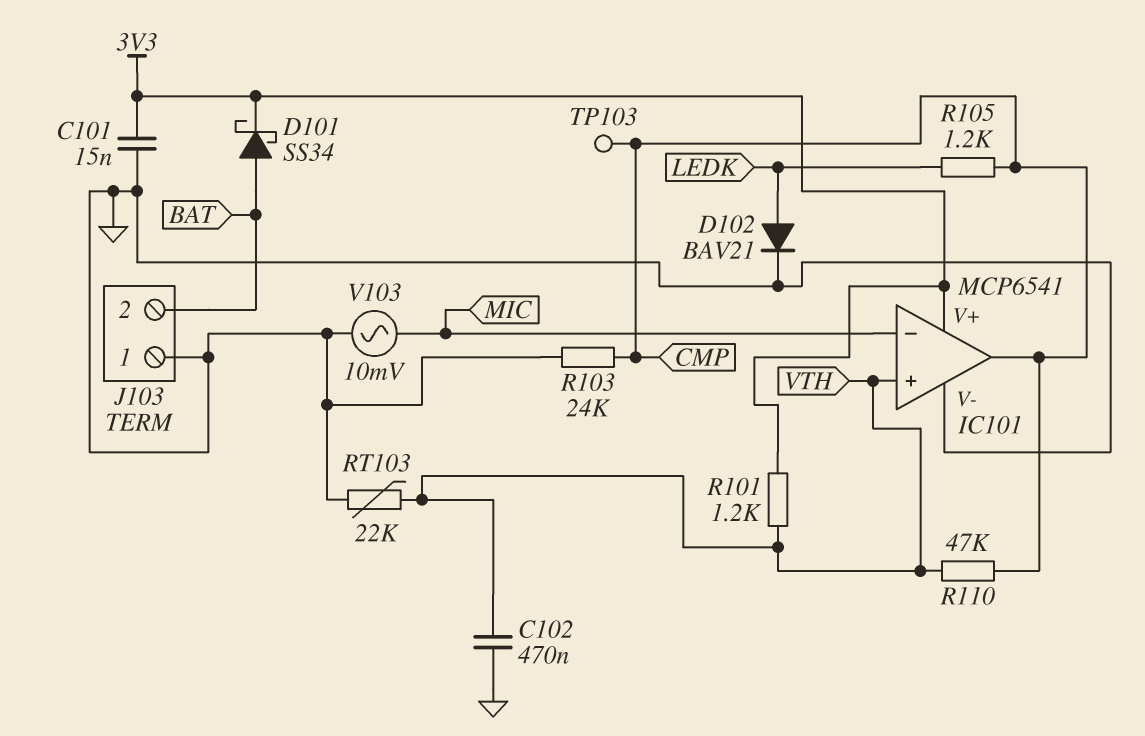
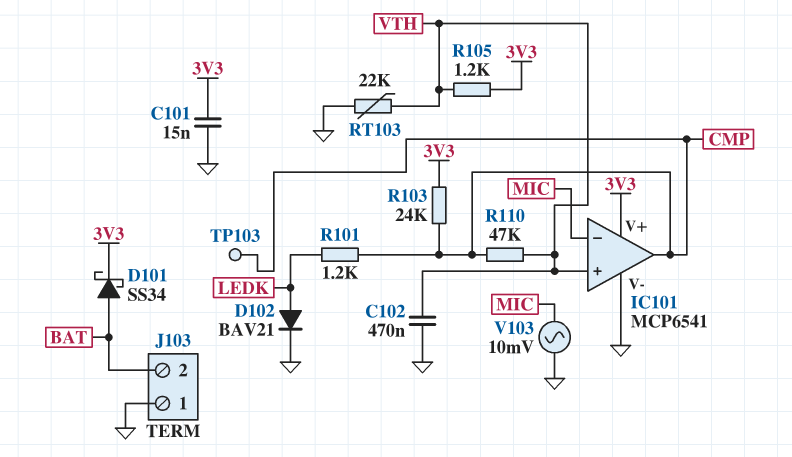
R101: 1.2k (3V3, VTH) -> 1.2k (CMP, LEDK)
R103: 24k (CMP, GND) -> 24k (3V3, CMP)
R105: 1.2k (CMP, LEDK) -> 1.2k (3V3, VTH)

